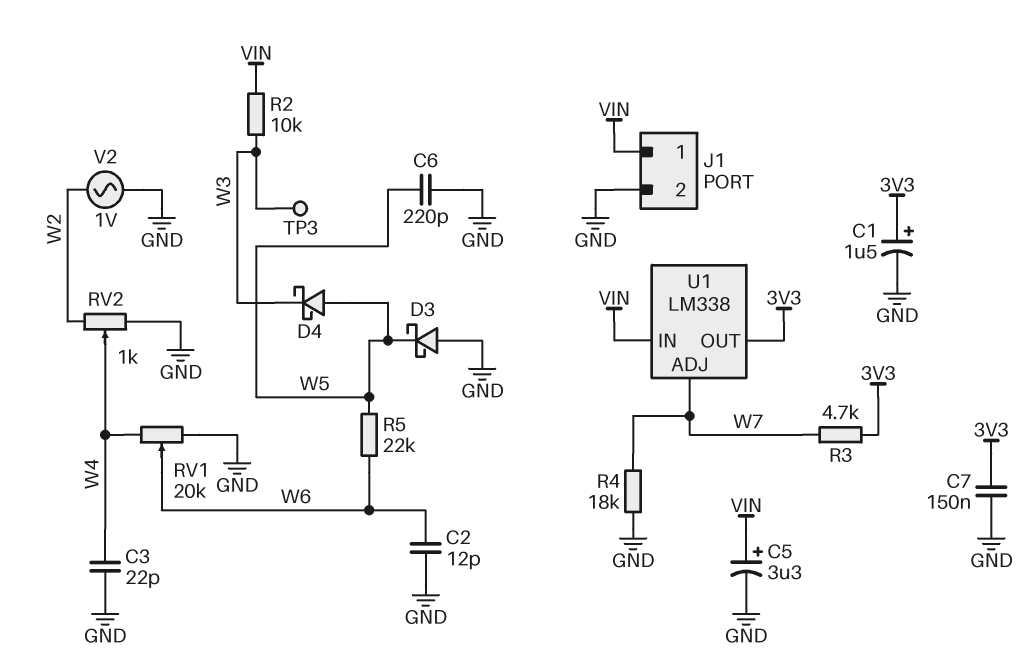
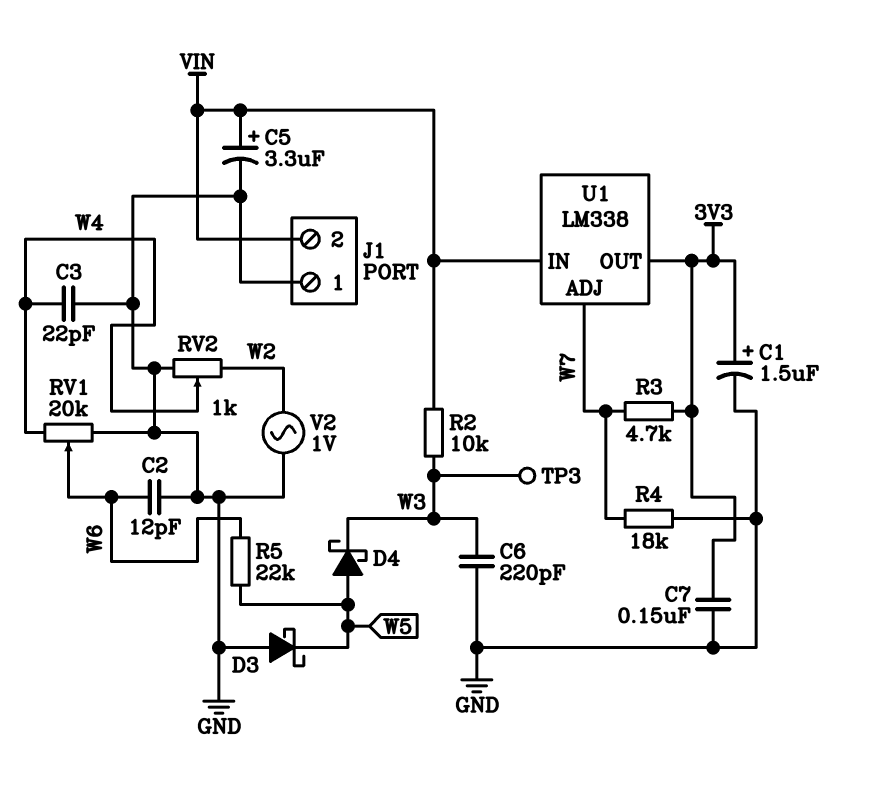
C6: 220pF (GND, W5) -> 220pF (GND, W3)
J1 pin 1: VIN -> GND
J1 pin 2: GND -> VIN

